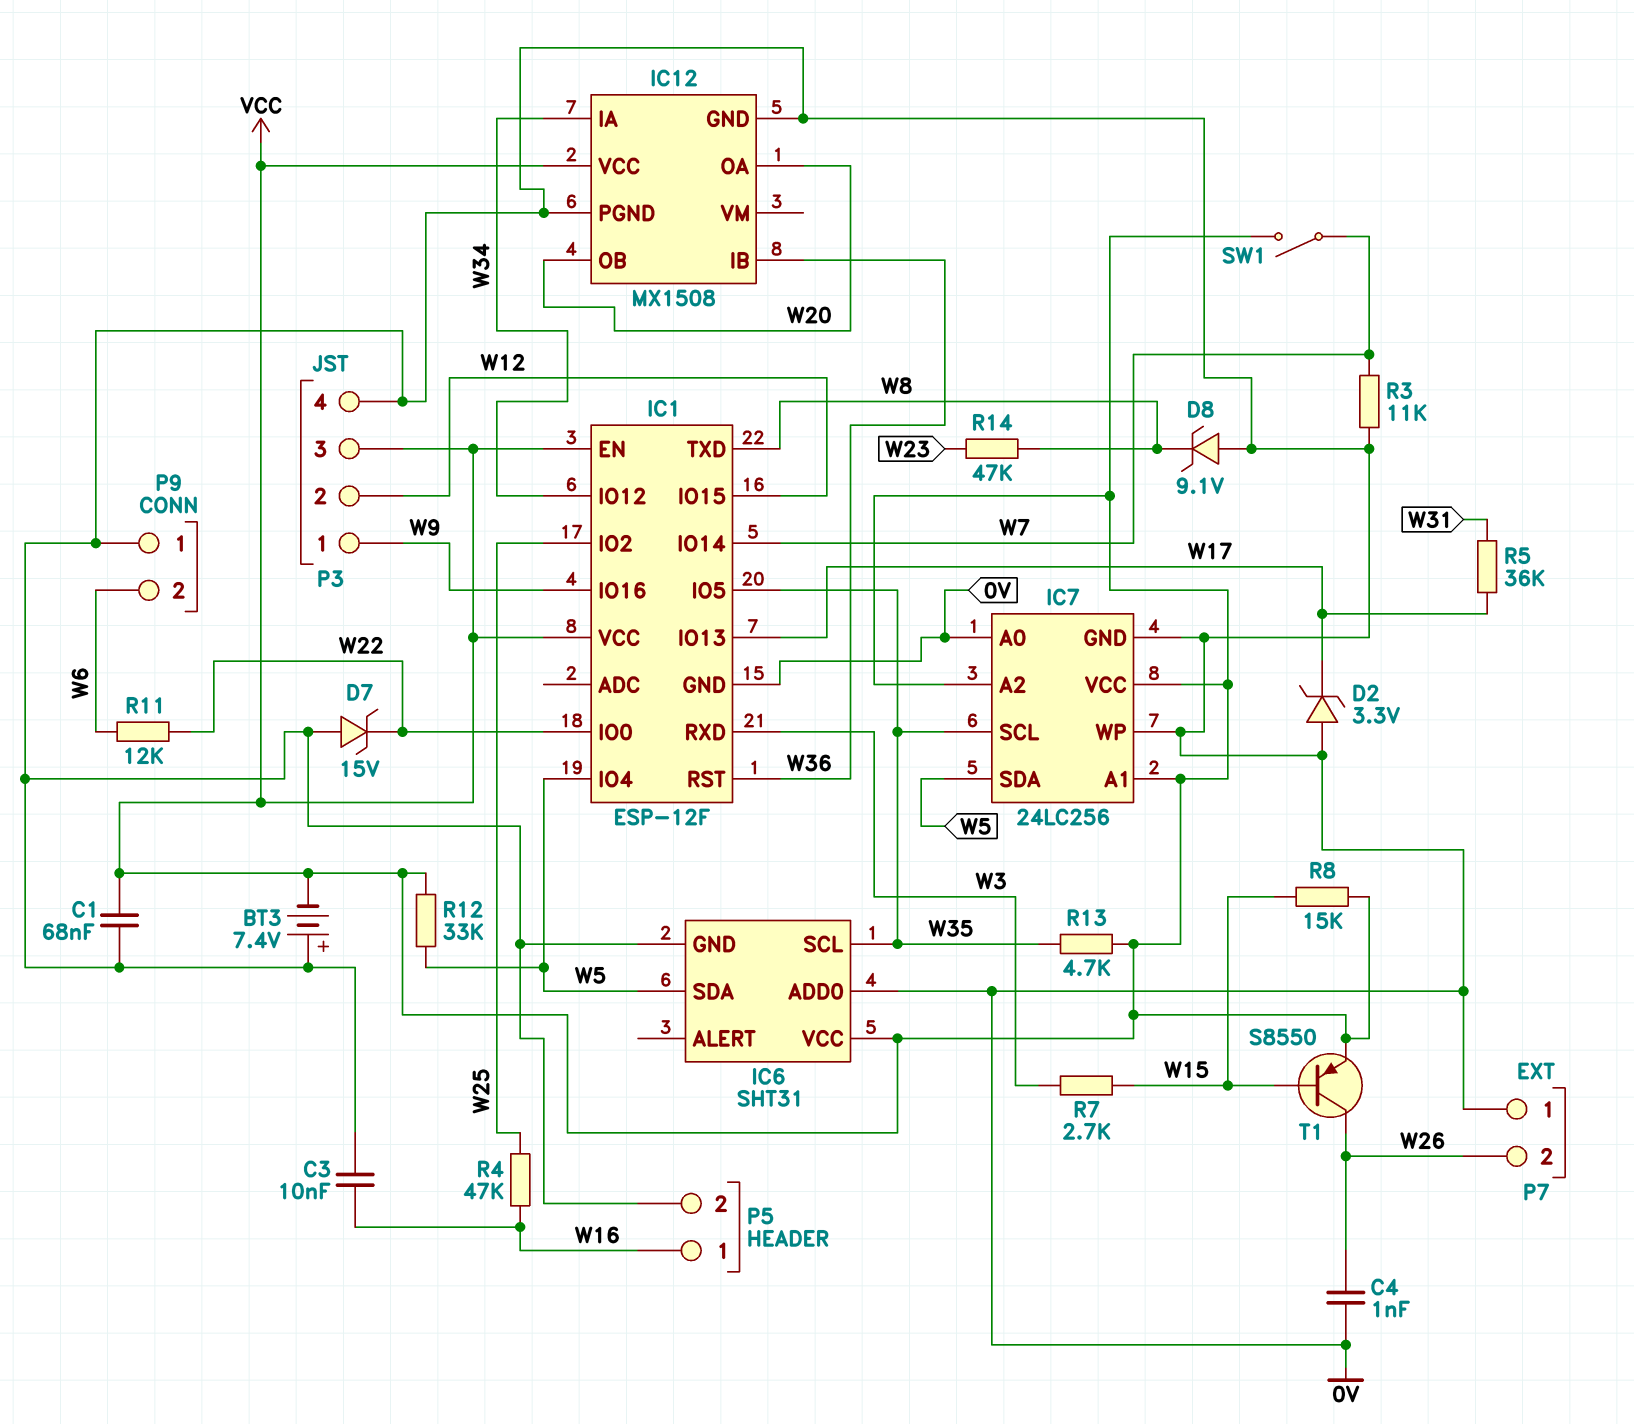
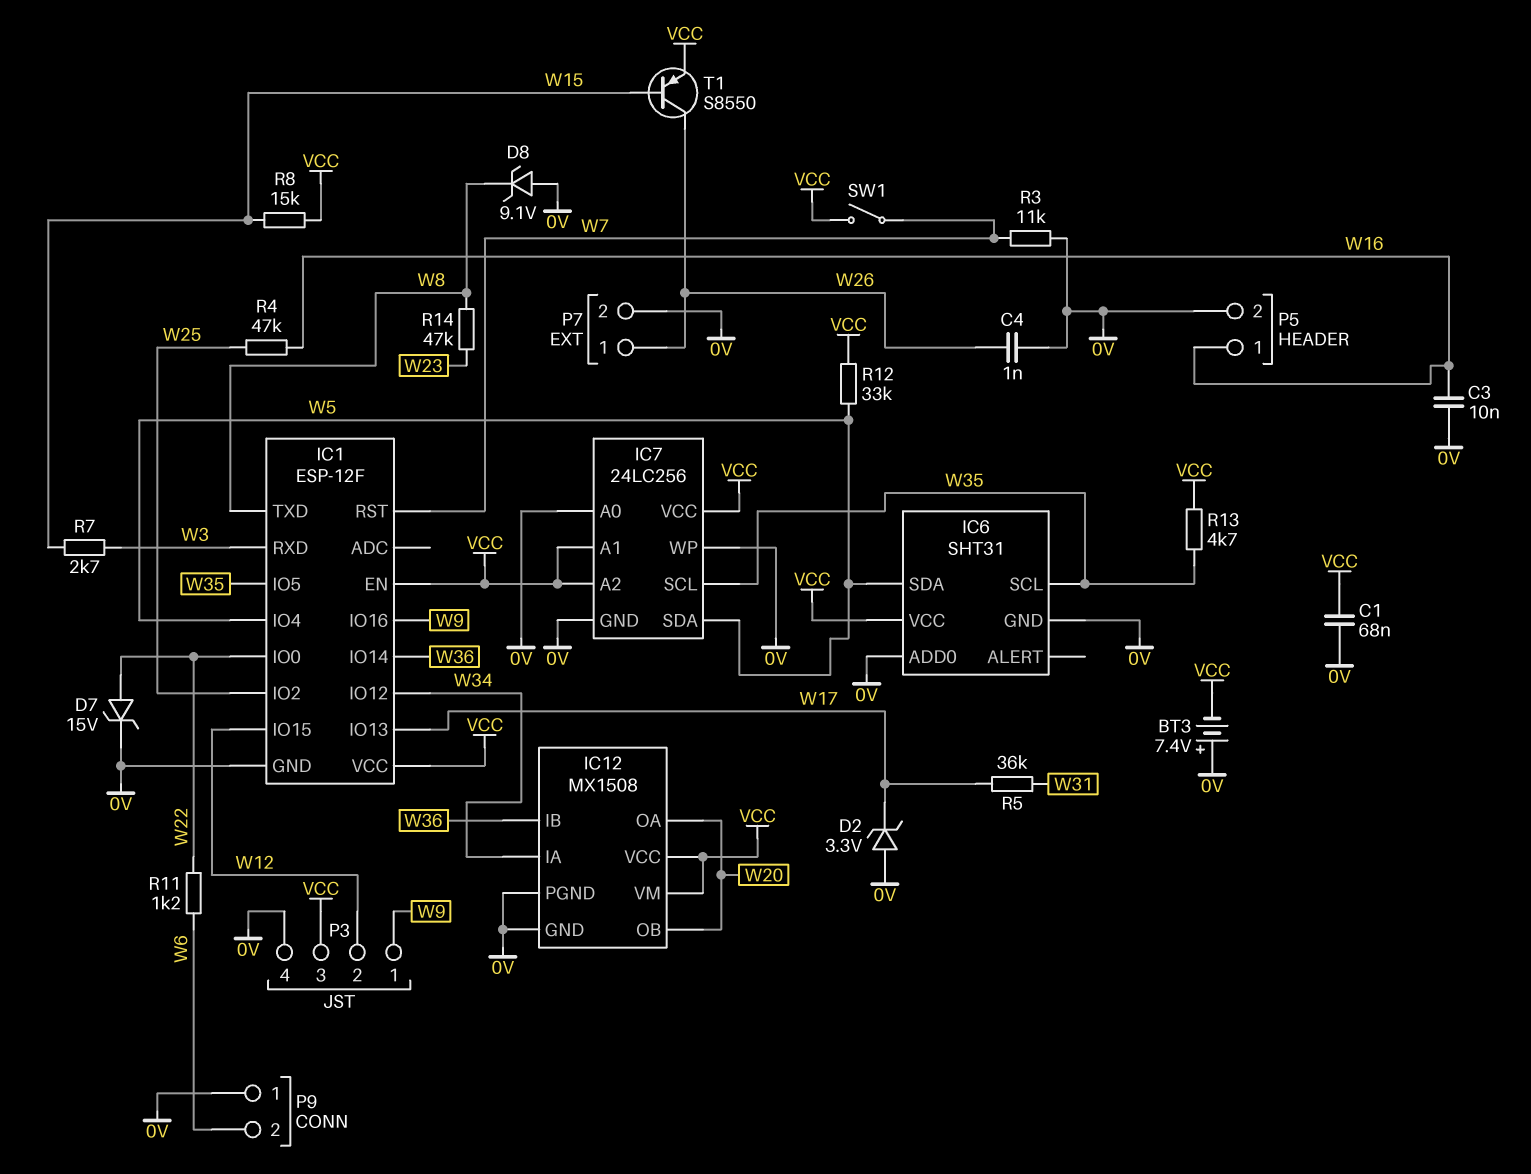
D7: zener 15V (A 0V, K W22) -> zener 15V (A W22, K 0V)
IC1 pin IO14: W7 -> W36
IC1 pin RST: W36 -> W7
IC12 pin VM: none -> VCC
P7 pin 1: 0V -> W26
P7 pin 2: W26 -> 0V
R11: 12k (W6, W22) -> 1.2k (W6, W22)

